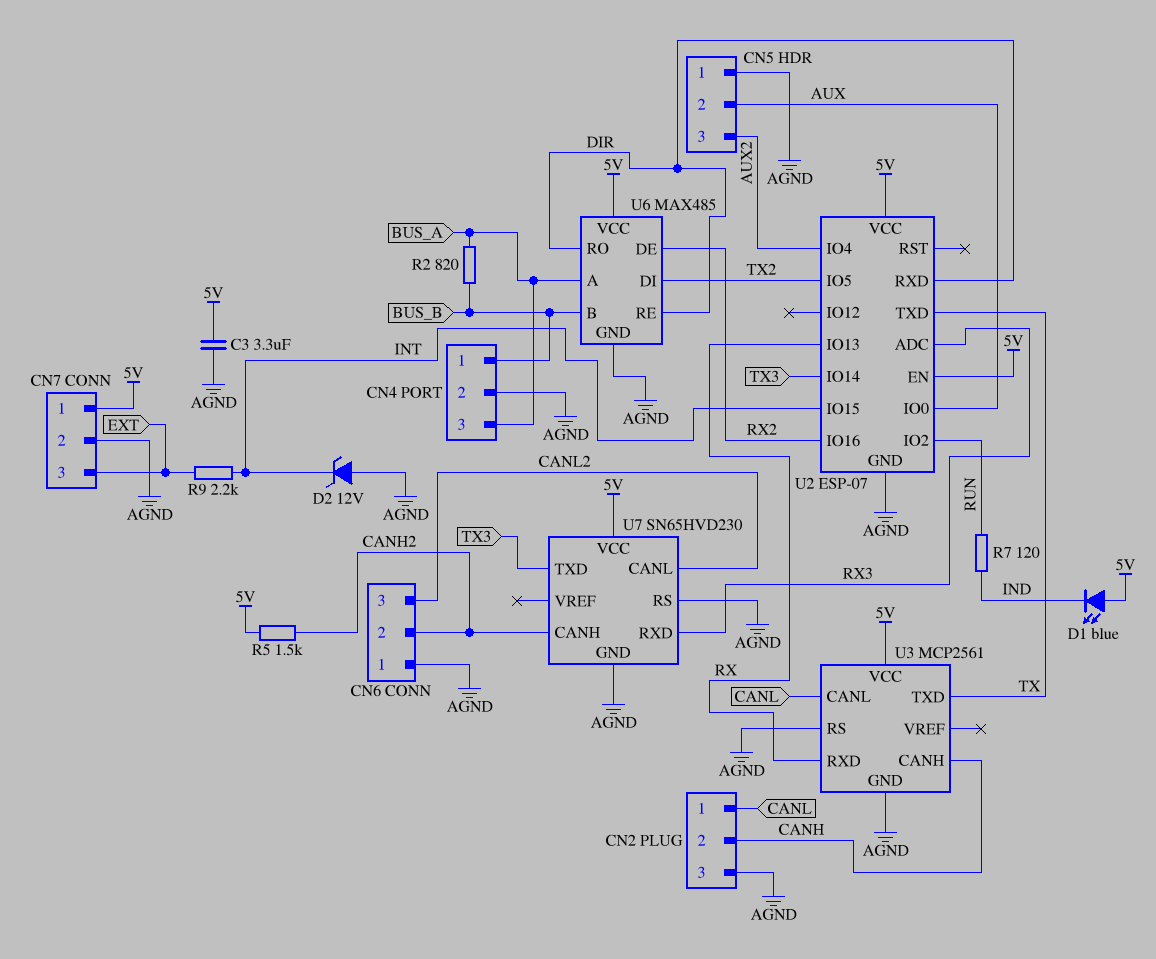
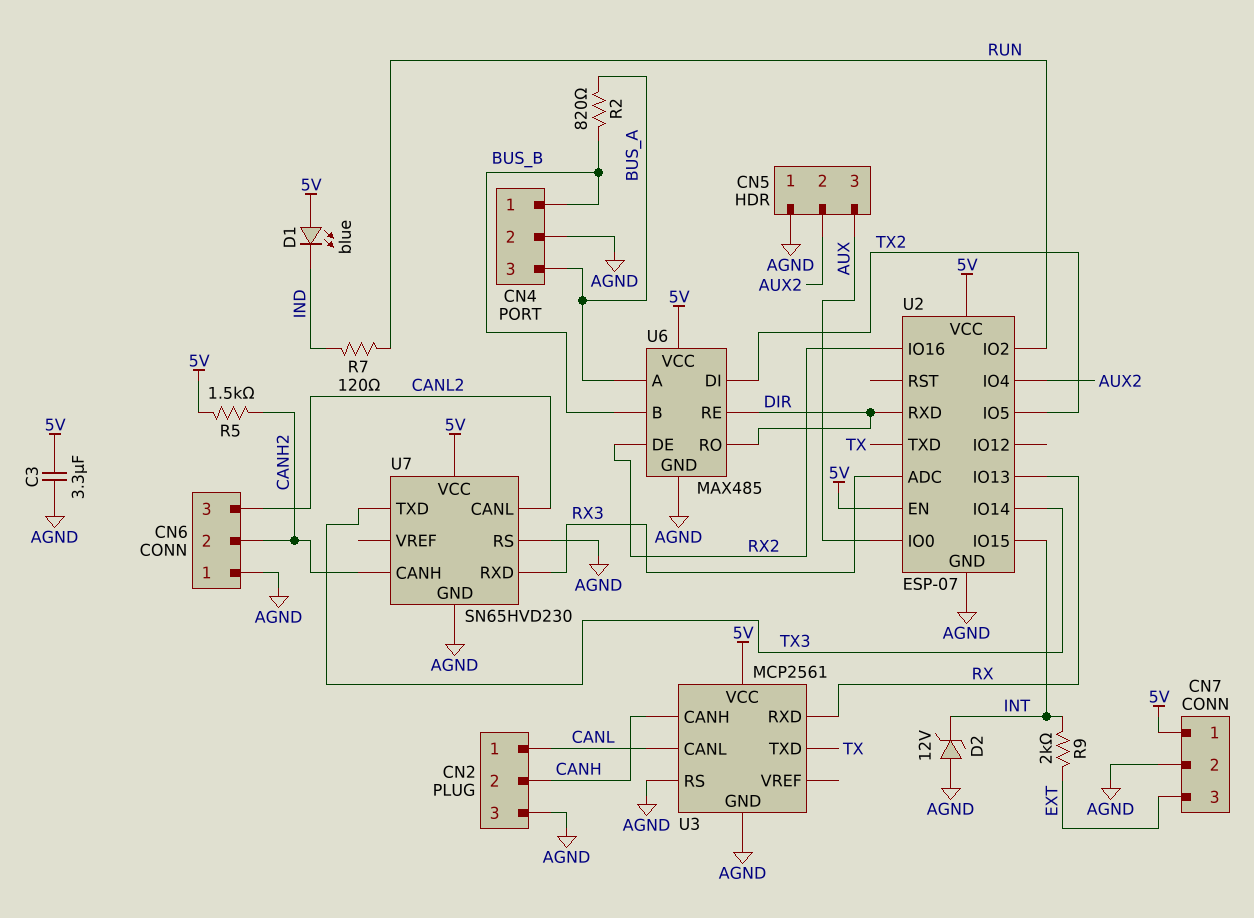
CN5 pin 2: AUX -> AUX2
CN5 pin 3: AUX2 -> AUX
R9: 2.2k (EXT, INT) -> 2k (EXT, INT)

